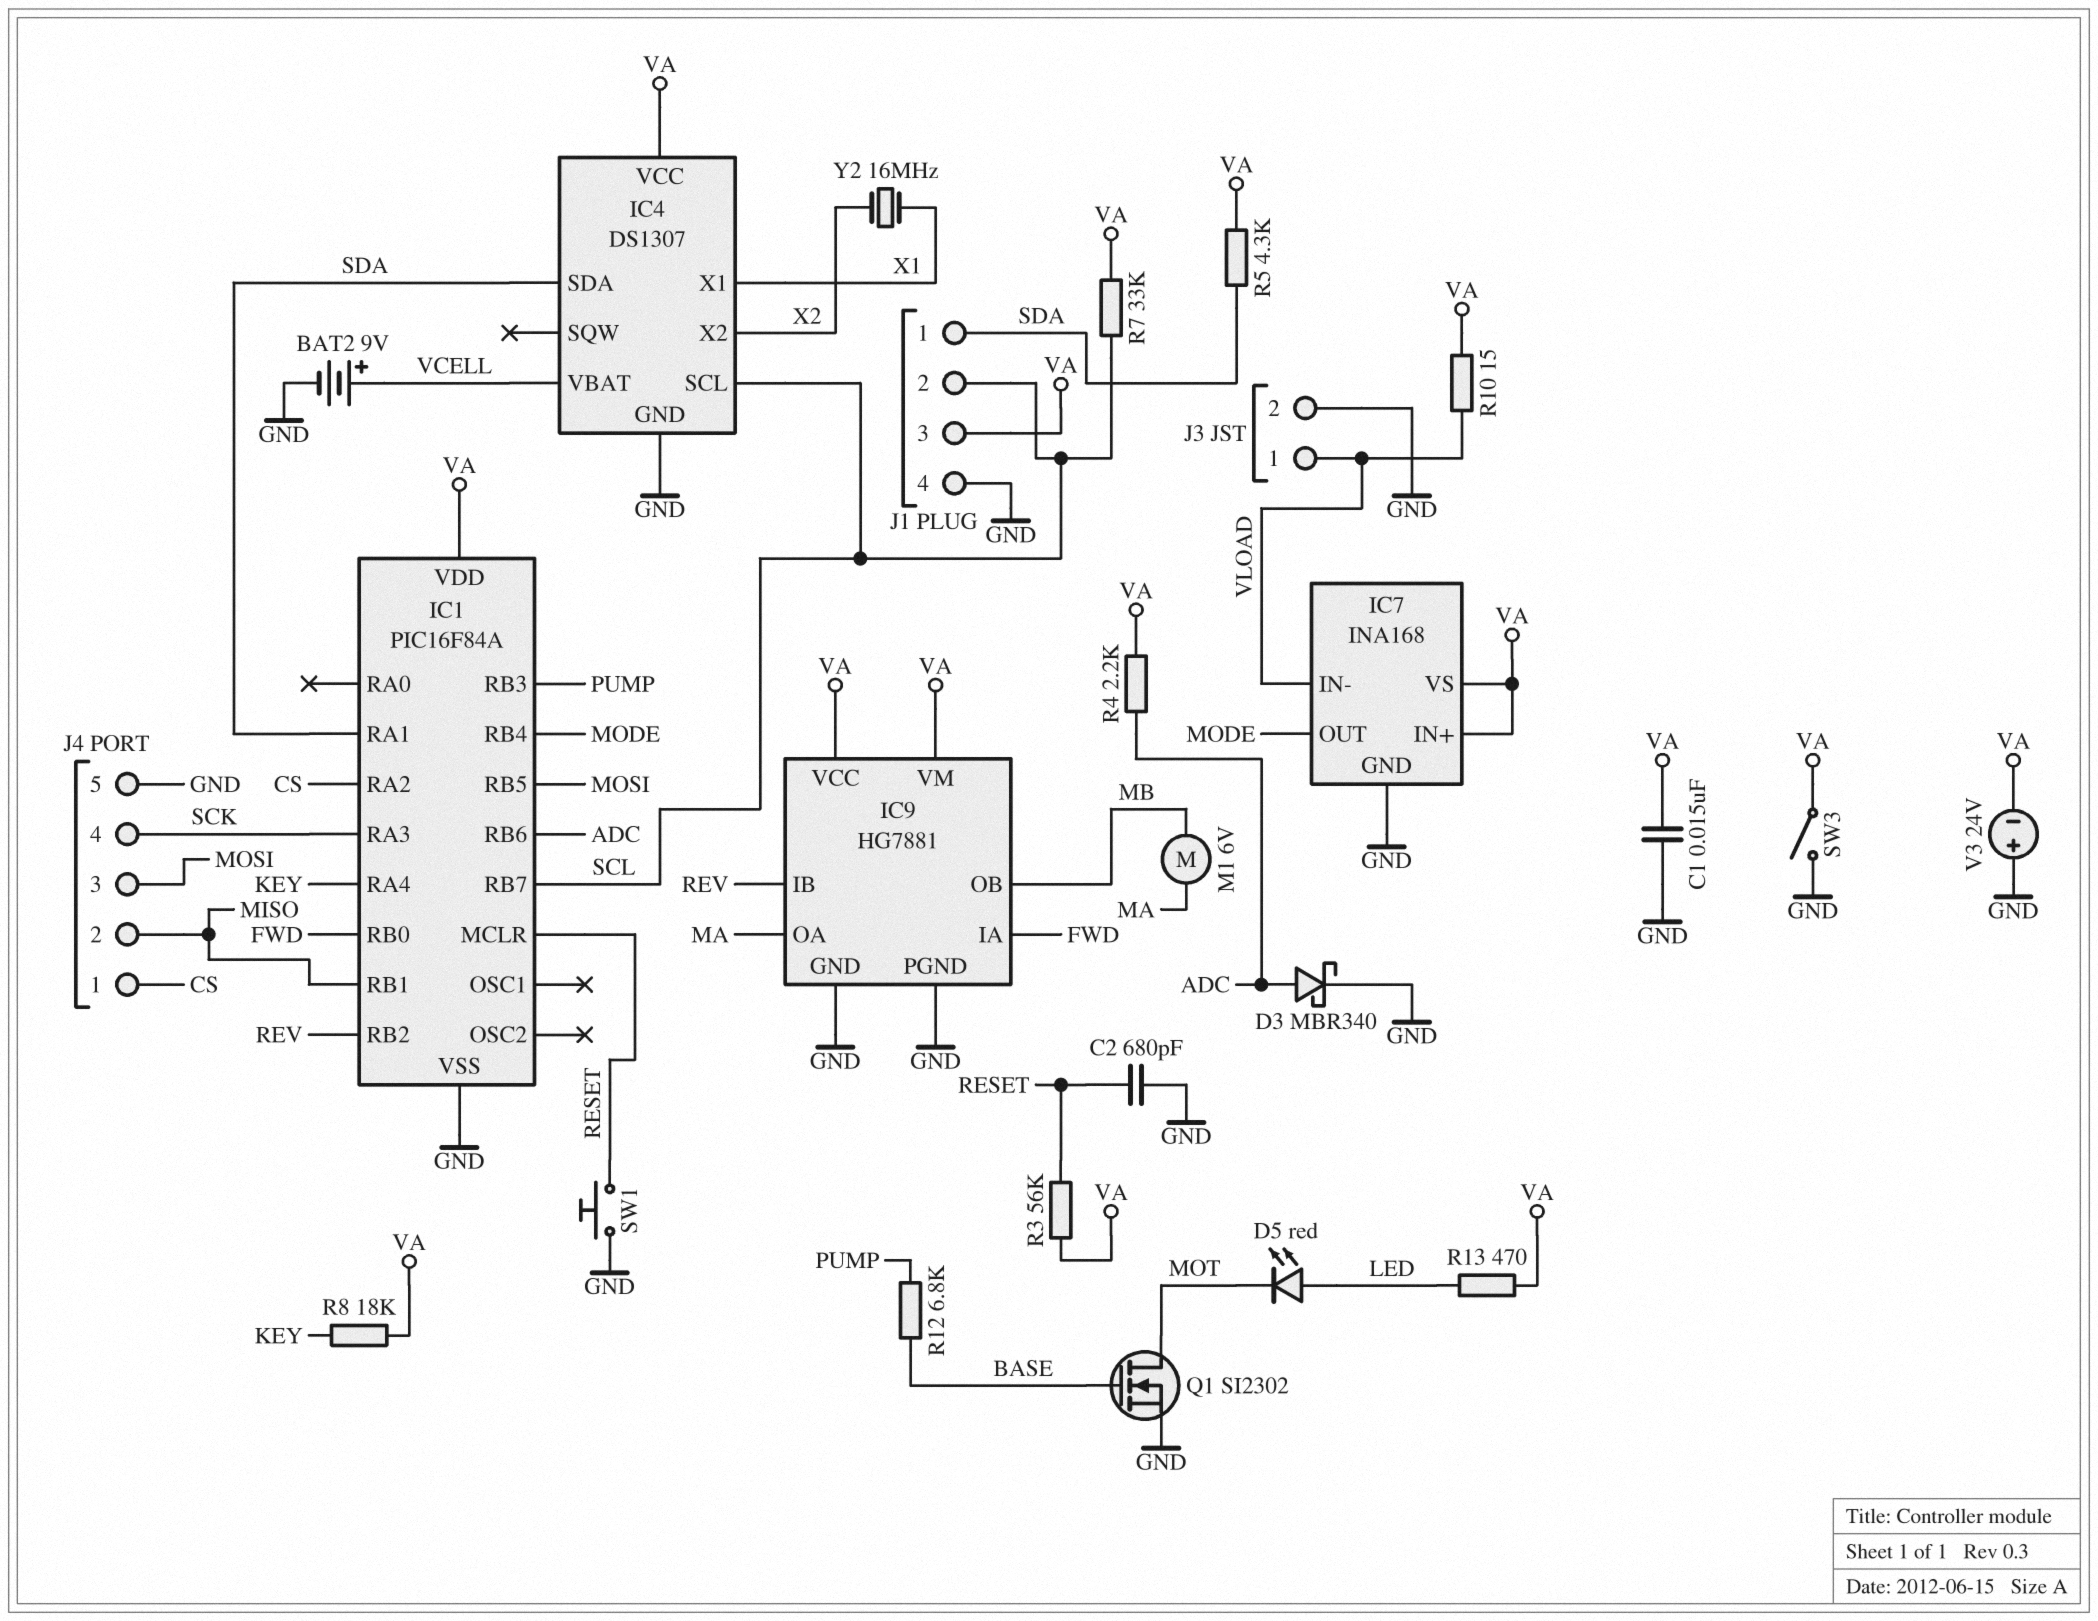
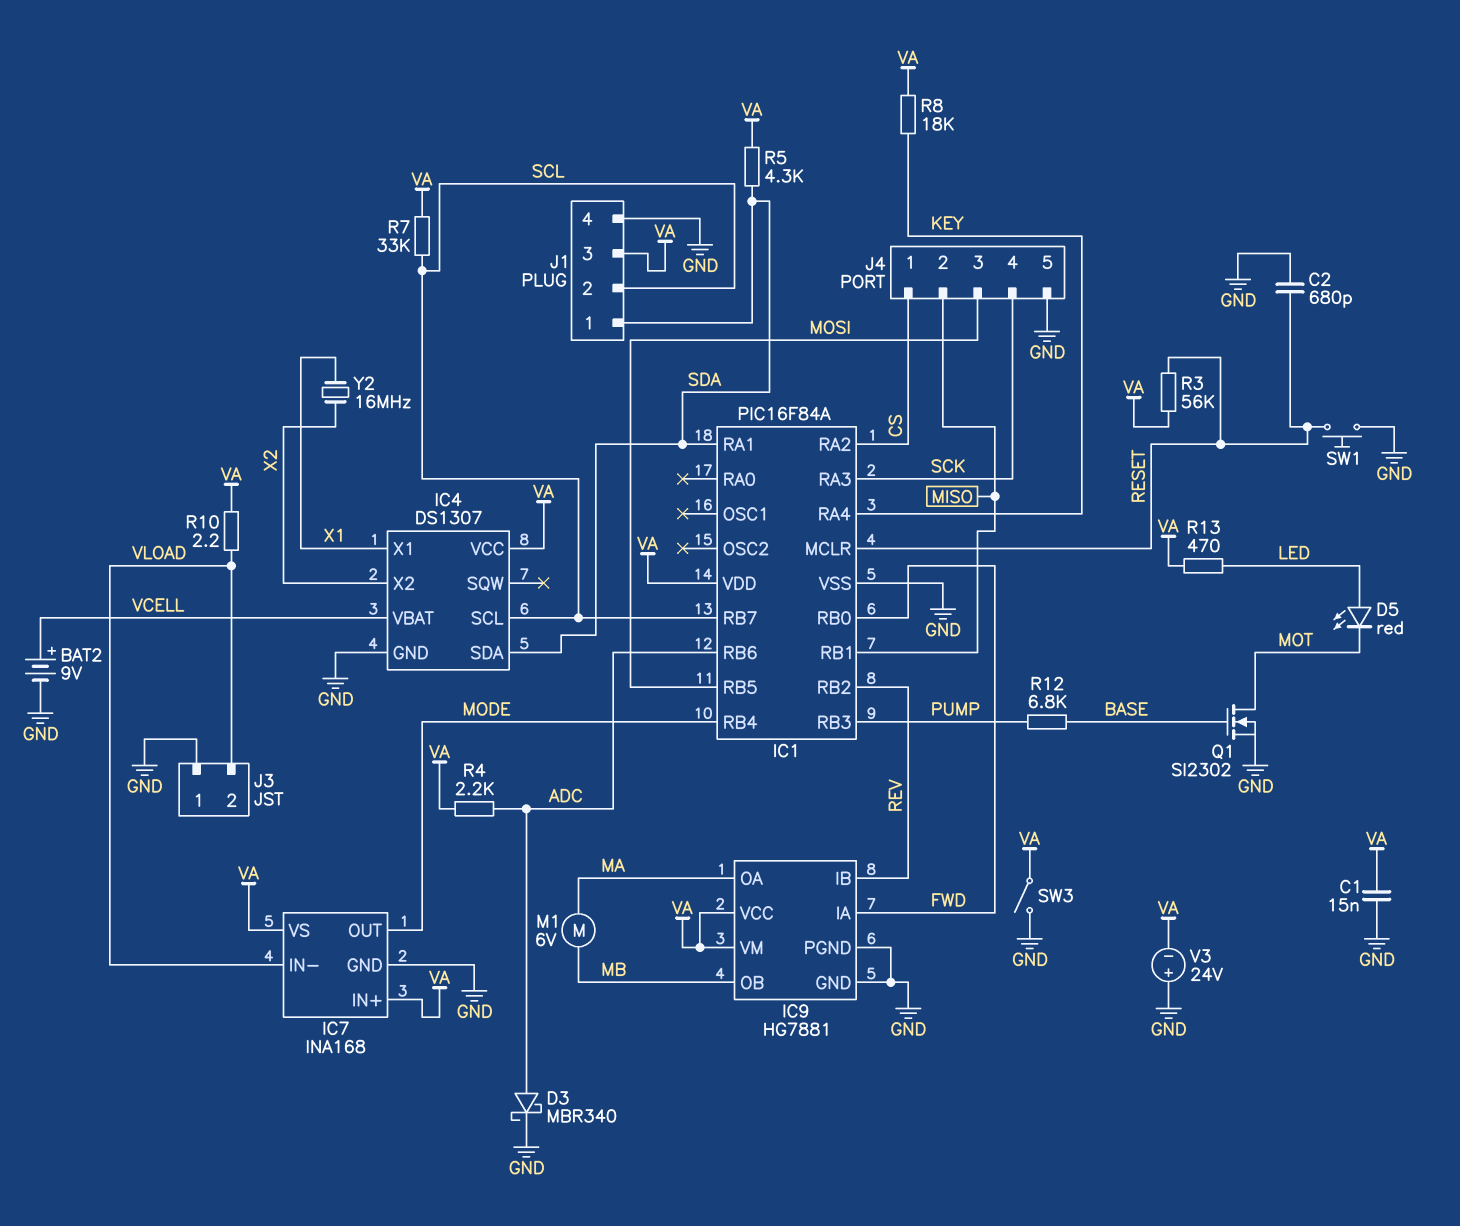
J3 pin 1: VLOAD -> GND
J3 pin 2: GND -> VLOAD
R10: 15 (VA, VLOAD) -> 2.2 (VA, VLOAD)

